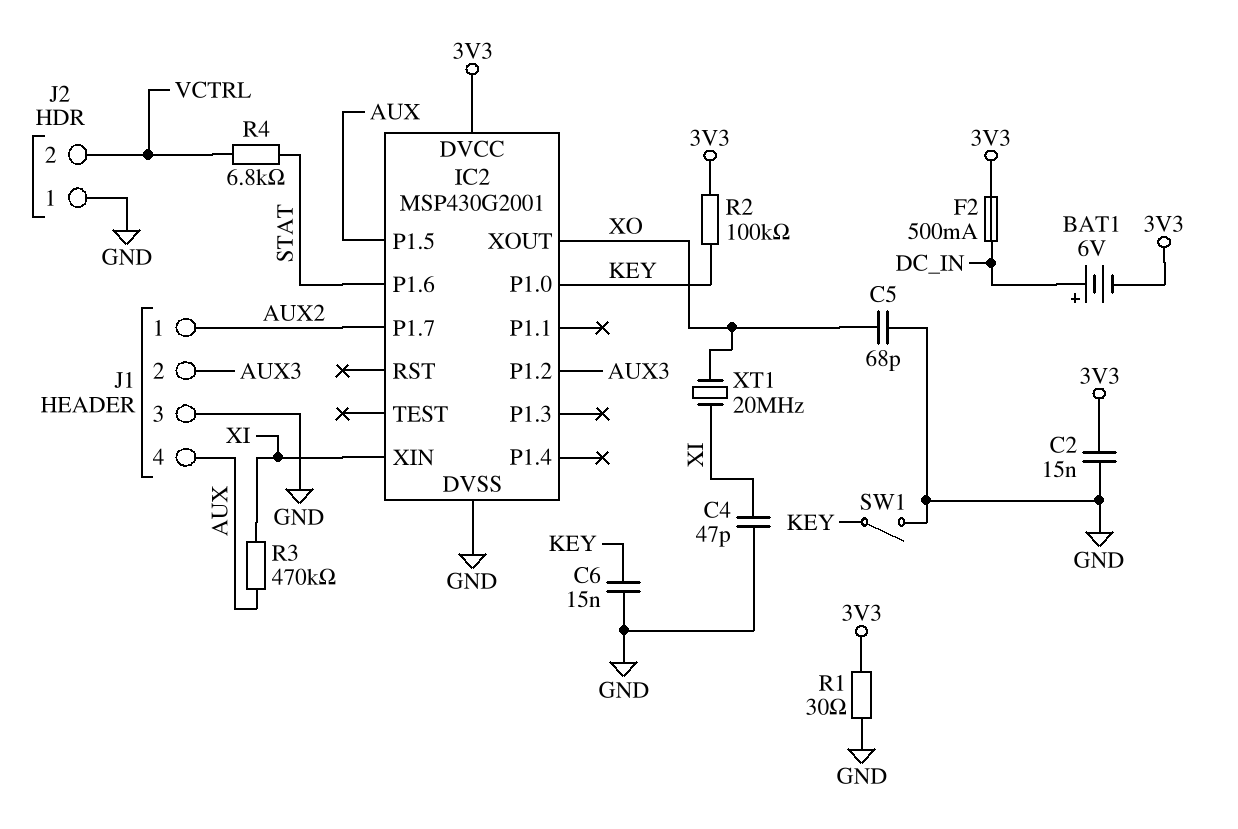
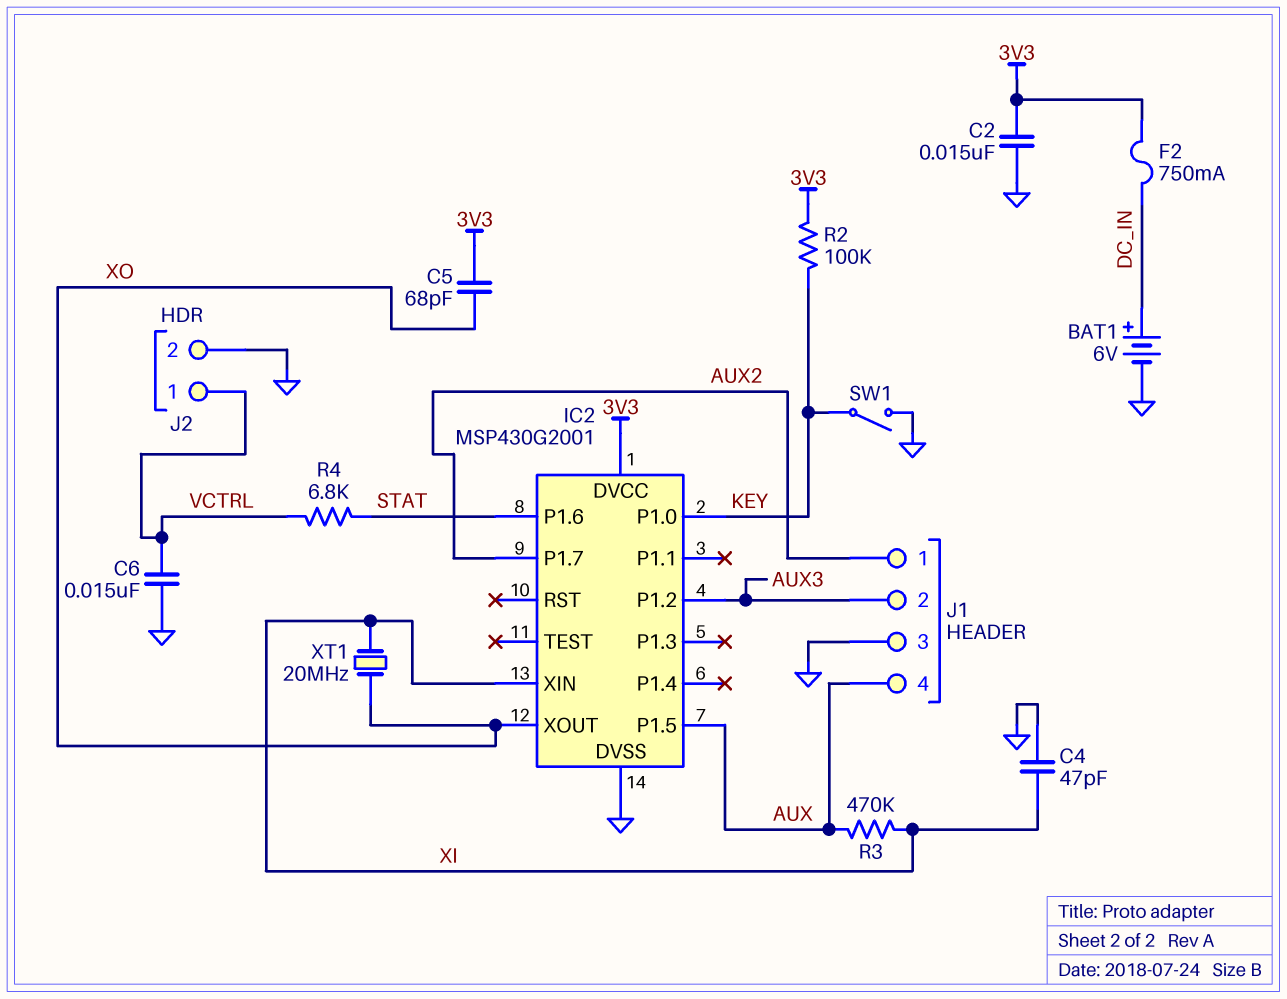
BAT1: 6V (plus DC_IN, minus 3V3) -> 6V (plus DC_IN, minus GND)
C5: 68pF (GND, XO) -> 68pF (3V3, XO)
C6: 15nF (GND, KEY) -> 15nF (GND, VCTRL)
F2: 500mA (3V3, DC_IN) -> 750mA (3V3, DC_IN)
J2 pin 1: GND -> VCTRL
J2 pin 2: VCTRL -> GND
R1: 30 (3V3, GND) -> none

